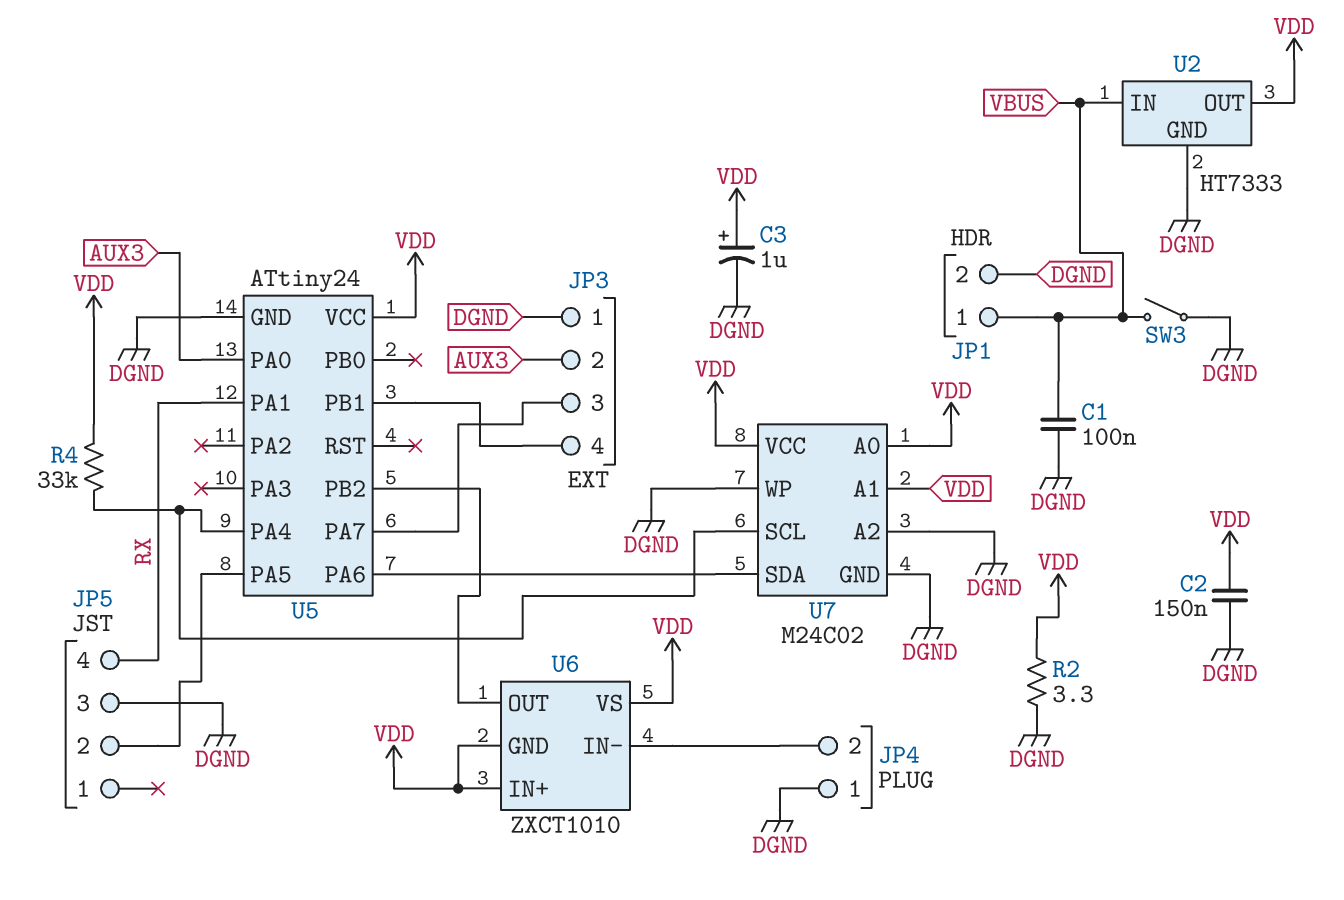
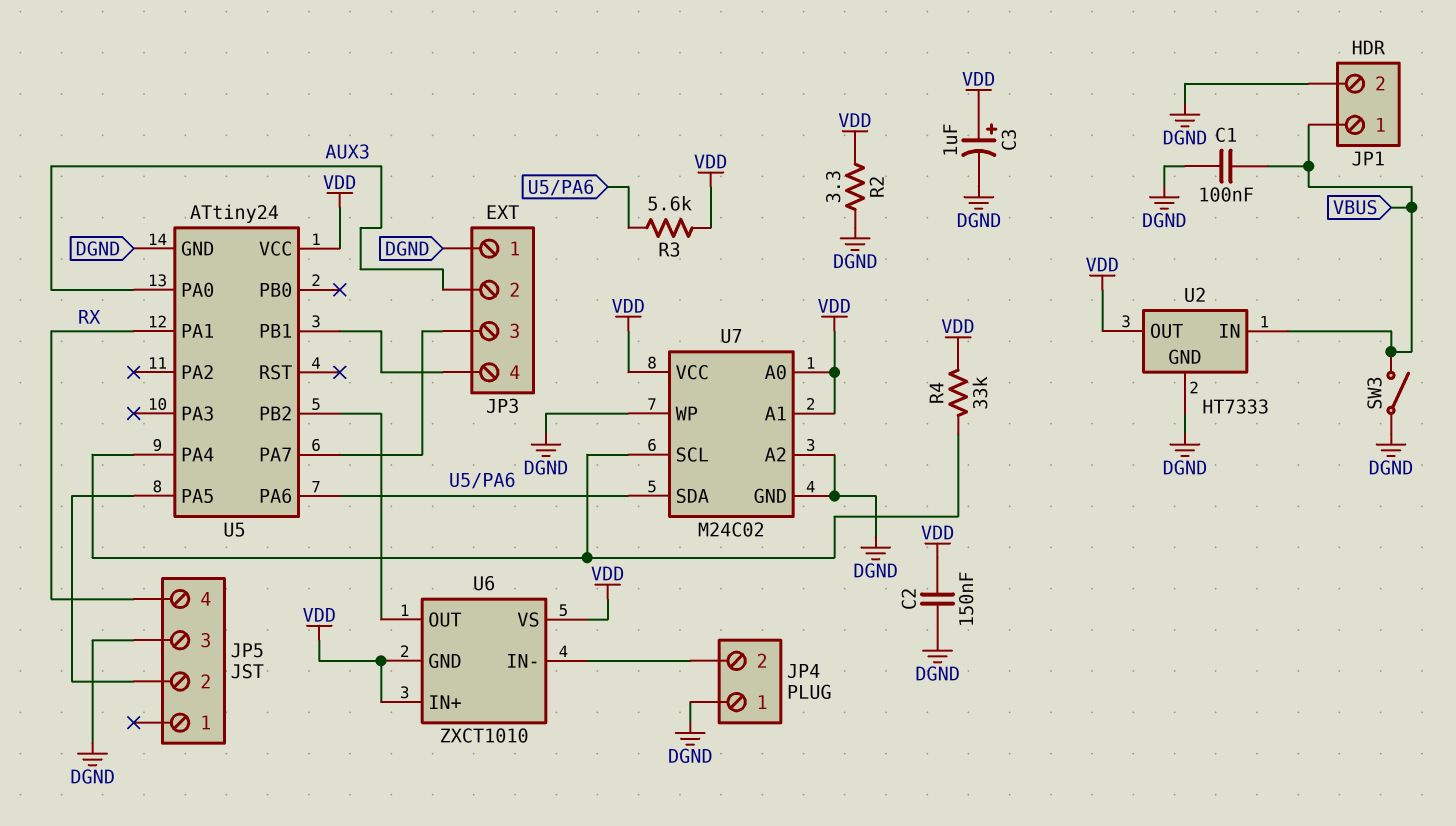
R3: none -> 5.6k (U5/PA6, VDD)

